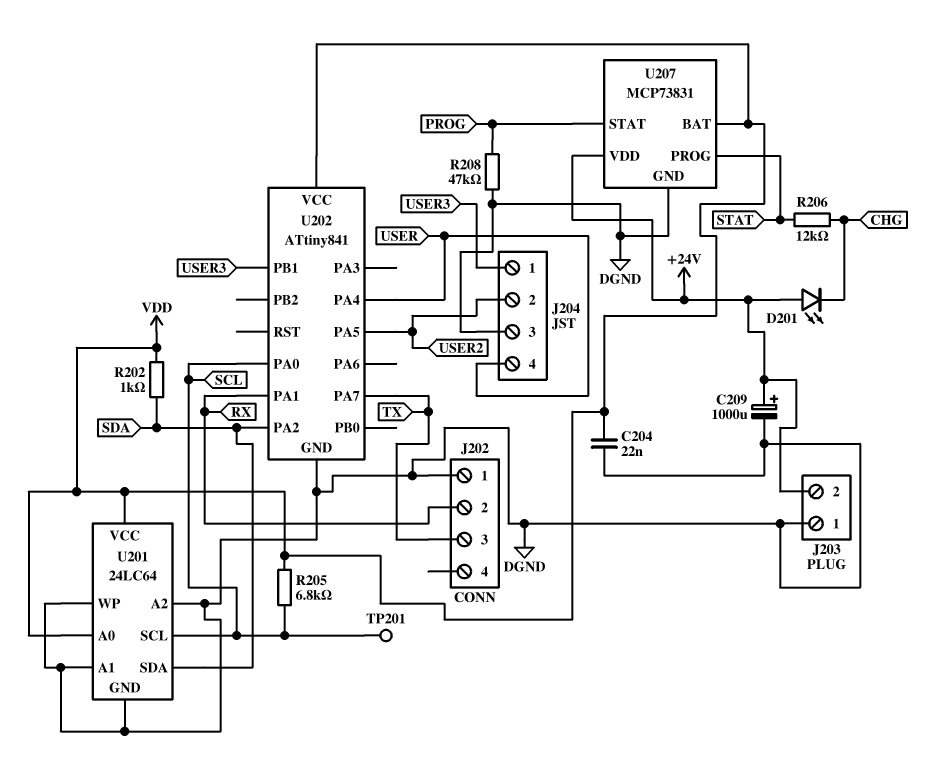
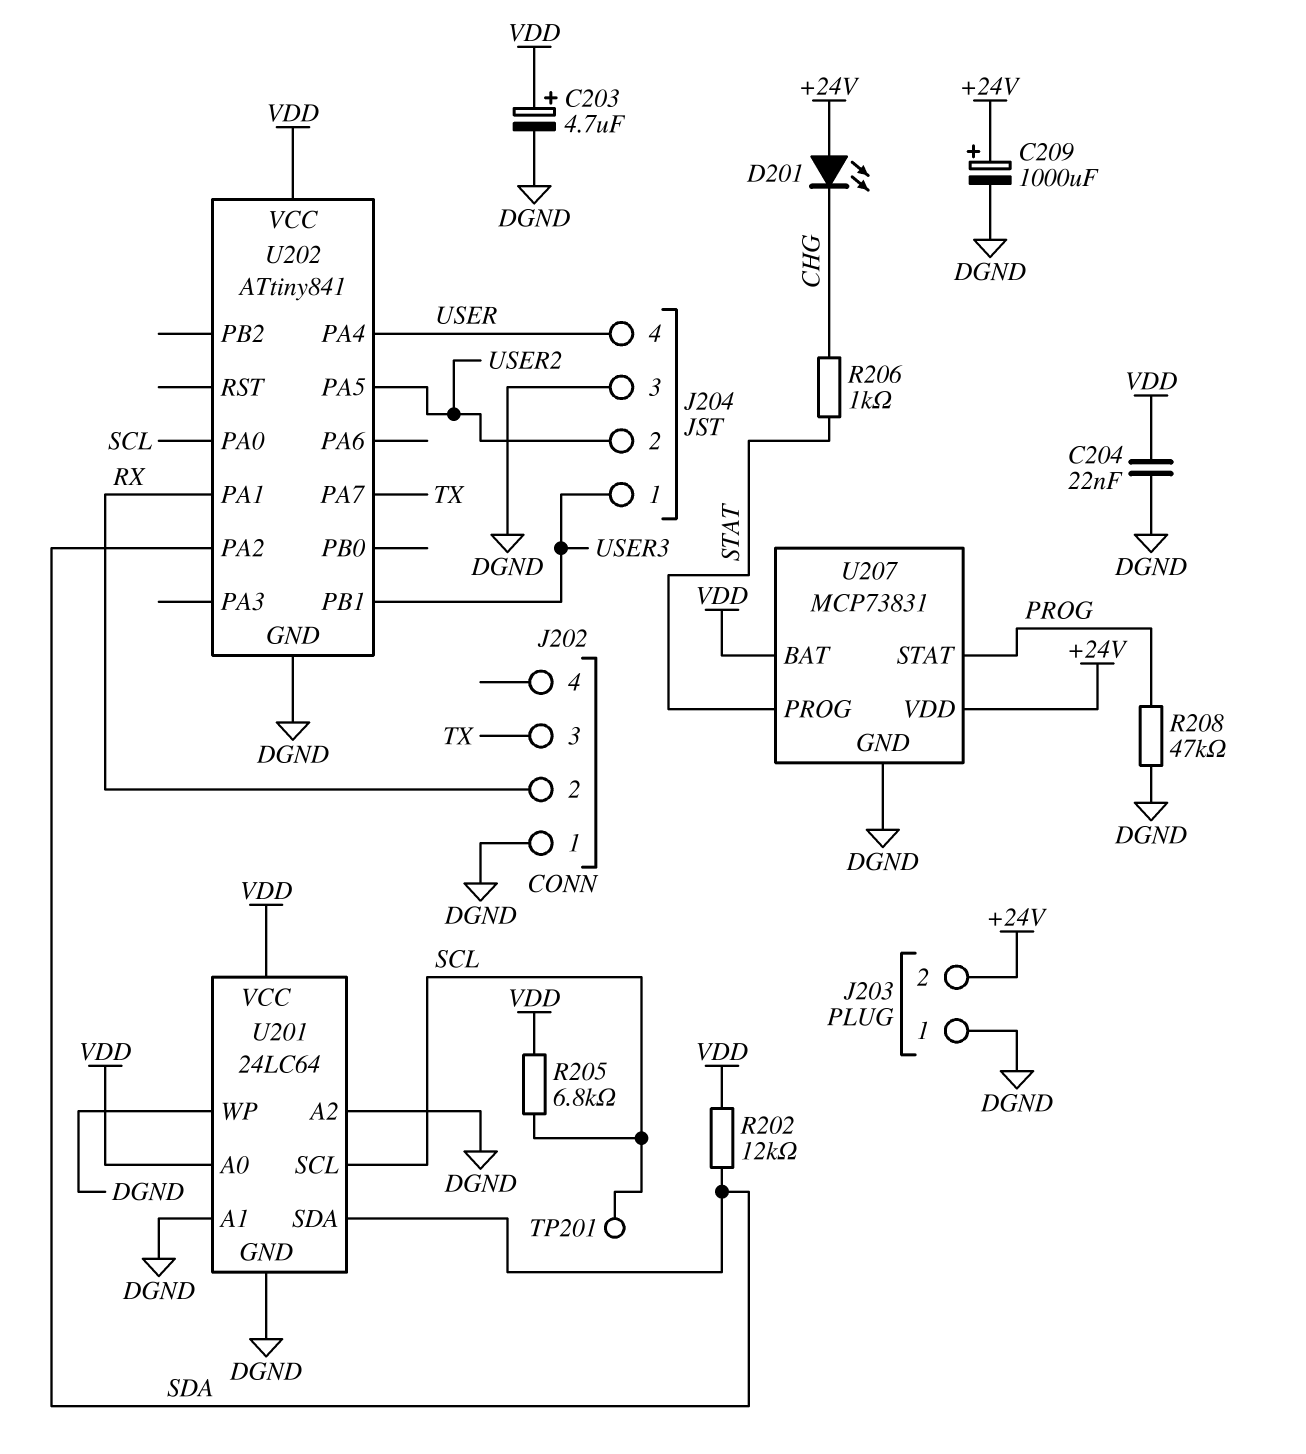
C203: none -> 4.7uF (plus VDD, minus DGND)
R202: 1k (SDA, VDD) -> 12k (SDA, VDD)
R206: 12k (CHG, STAT) -> 1k (CHG, STAT)

